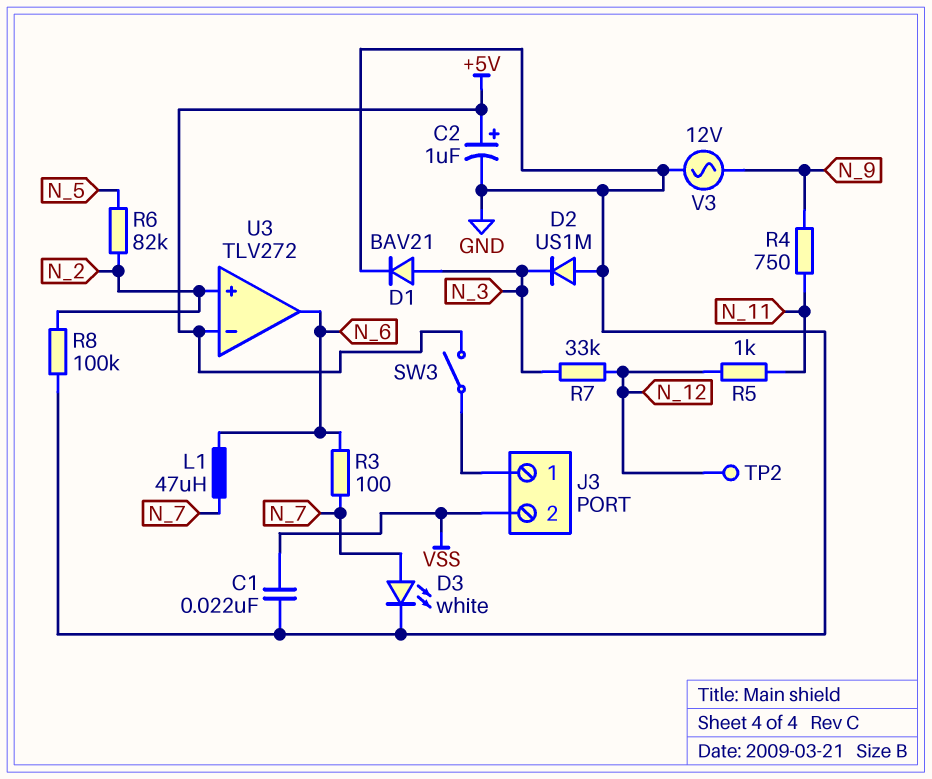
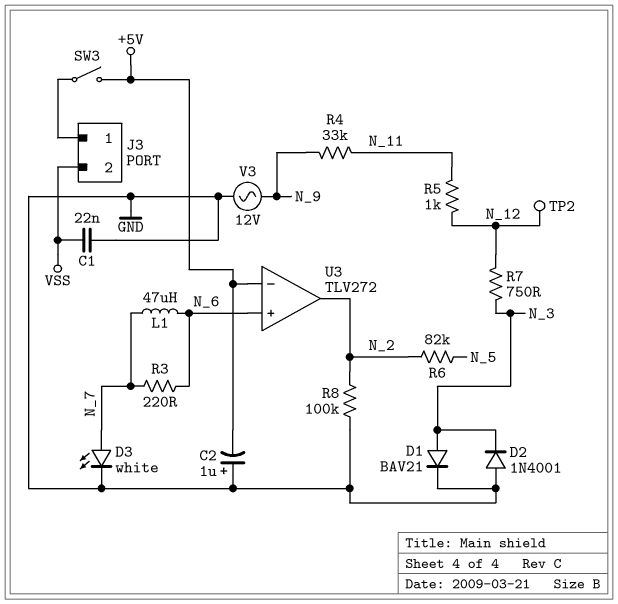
C2: 1uF (plus +5V, minus GND) -> 1uF (plus GND, minus +5V)
D2: diode US1M (A GND, K N_3) -> diode 1N4001 (A GND, K N_3)
R3: 100 (N_6, N_7) -> 220 (N_6, N_7)
R4: 750 (N_9, N_11) -> 33k (N_9, N_11)
R7: 33k (N_3, N_12) -> 750 (N_3, N_12)
U3 pin in+: N_2 -> N_6
U3 pin out: N_6 -> N_2

